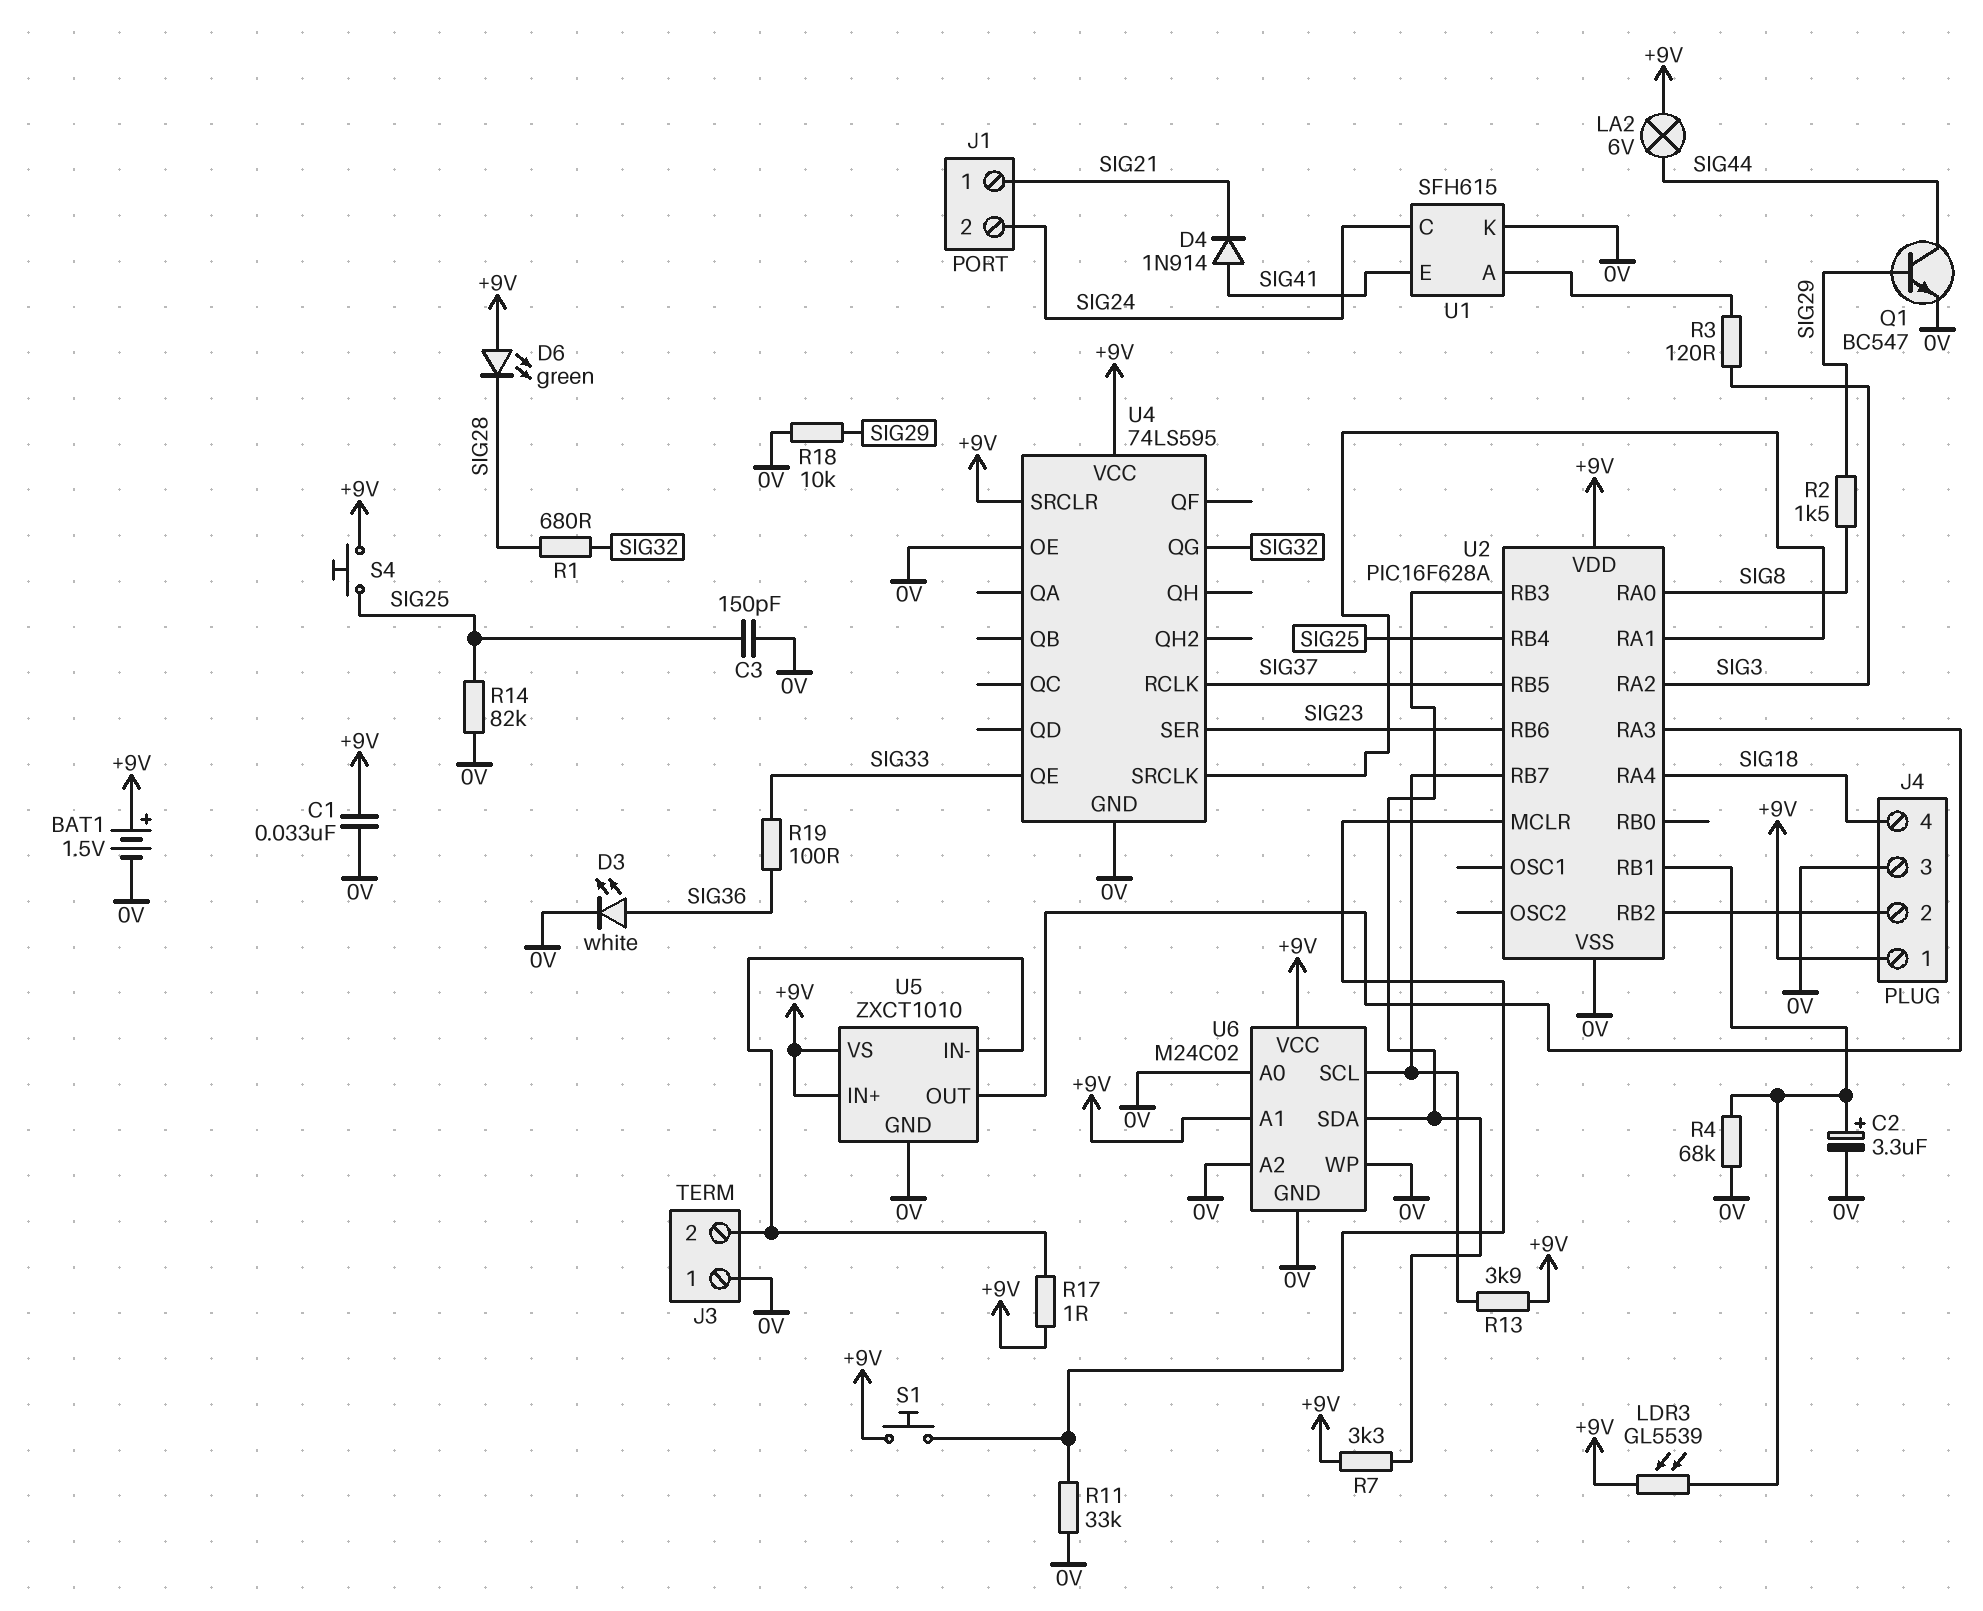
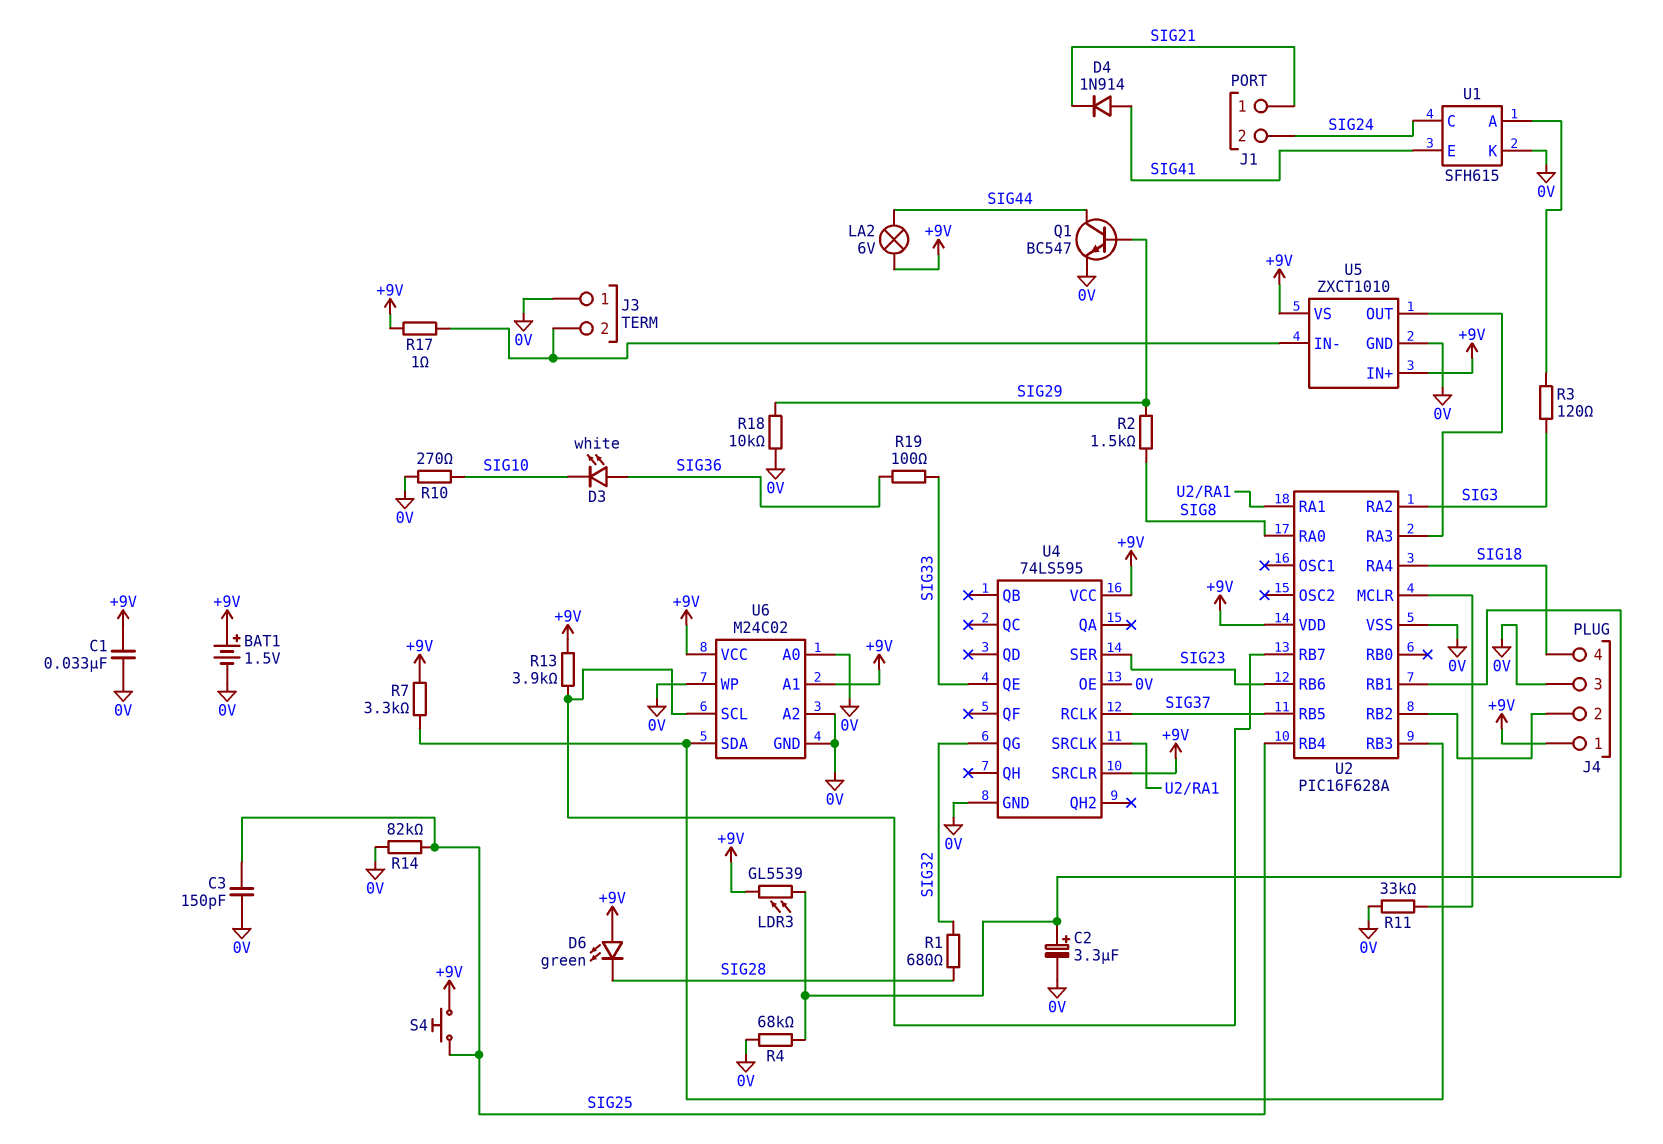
D3: LED white (A SIG36, K 0V) -> LED white (A SIG36, K SIG10)
R10: none -> 270 (0V, SIG10)
S1: button (+9V, U2/MCLR) -> none

